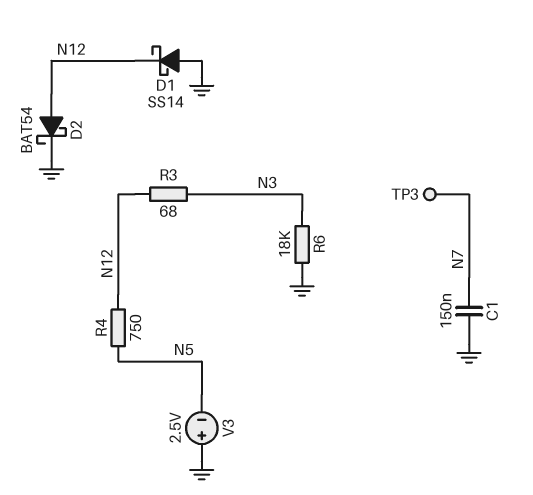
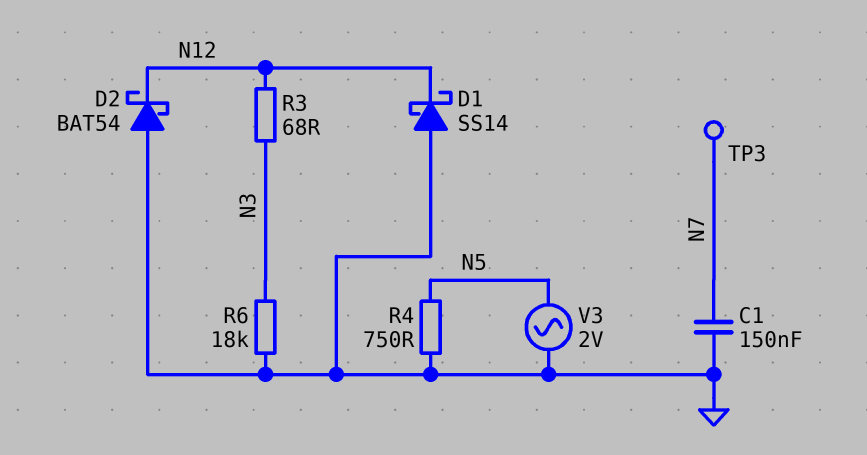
D2: schottky BAT54 (A N12, K GND) -> schottky BAT54 (A GND, K N12)
R4: 750 (N5, N12) -> 750 (GND, N5)
V3: 2.5V (plus GND, minus N5) -> AC 2V (GND, N5)

